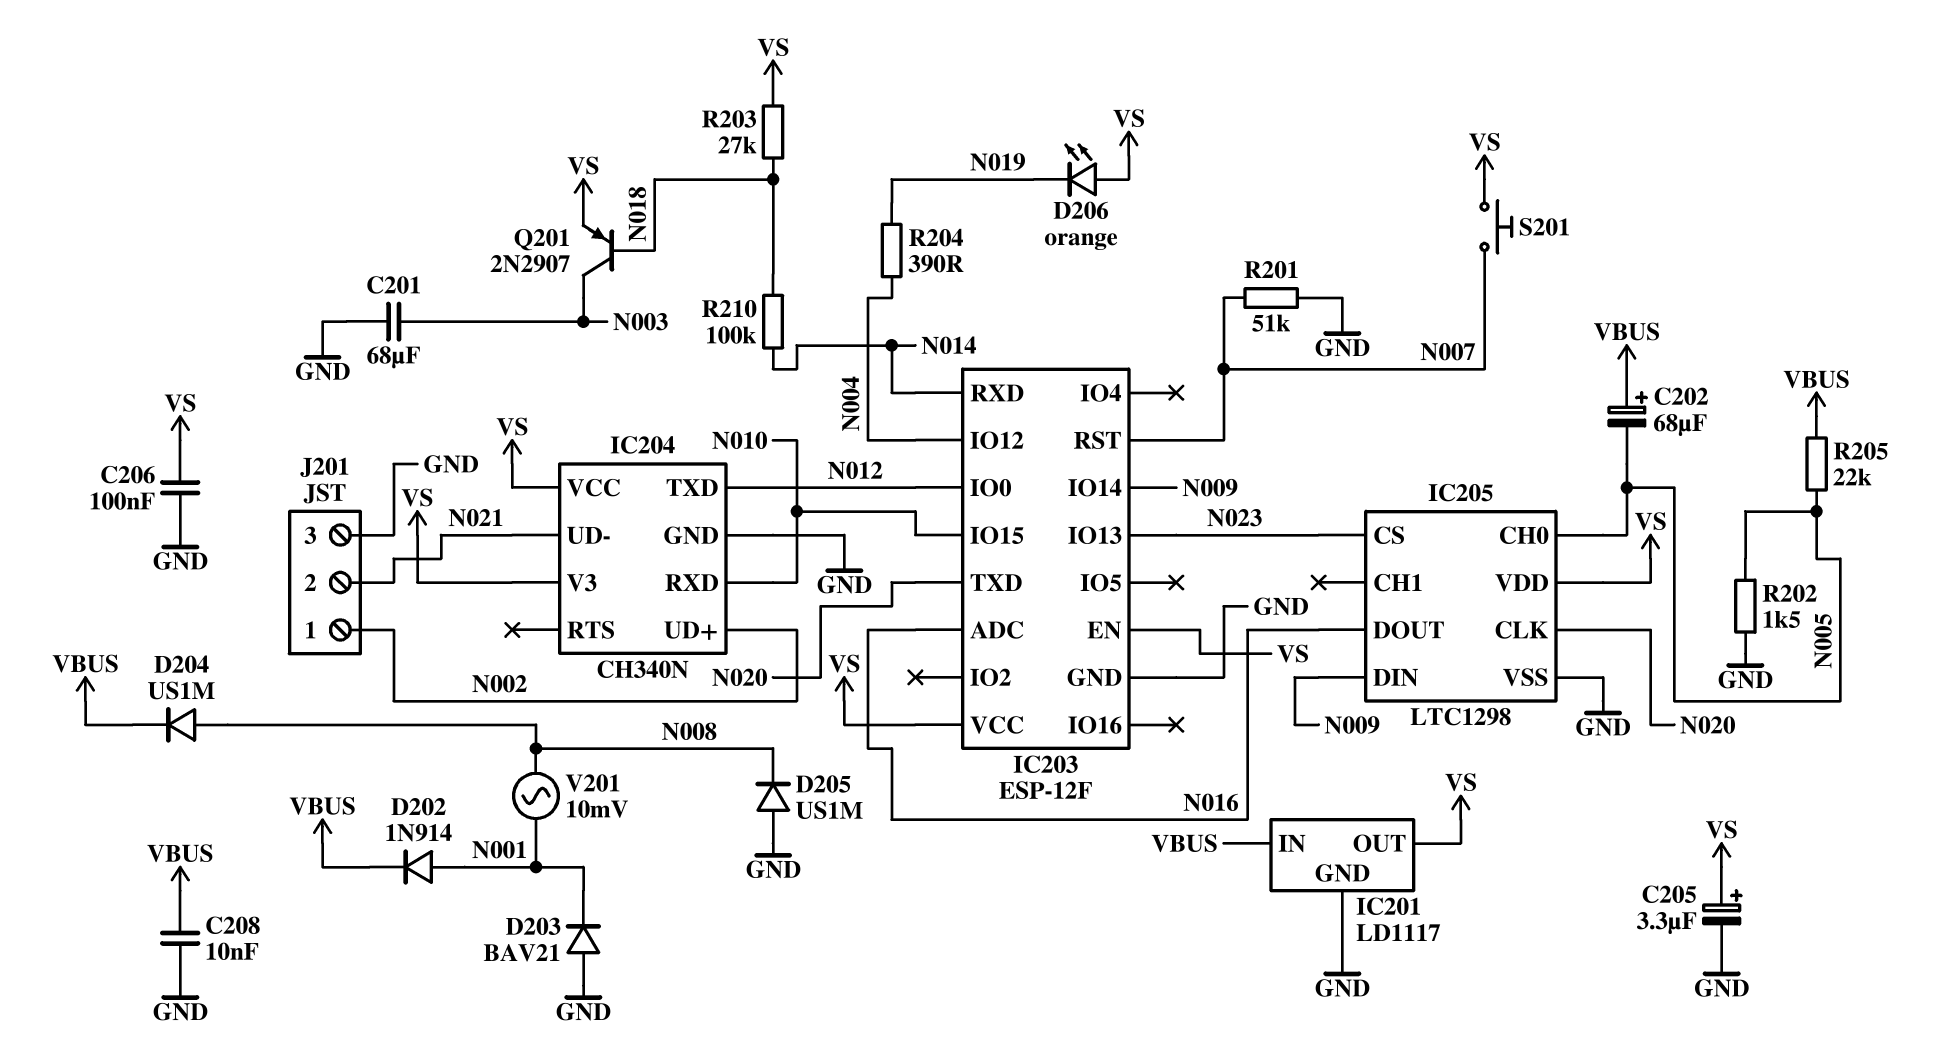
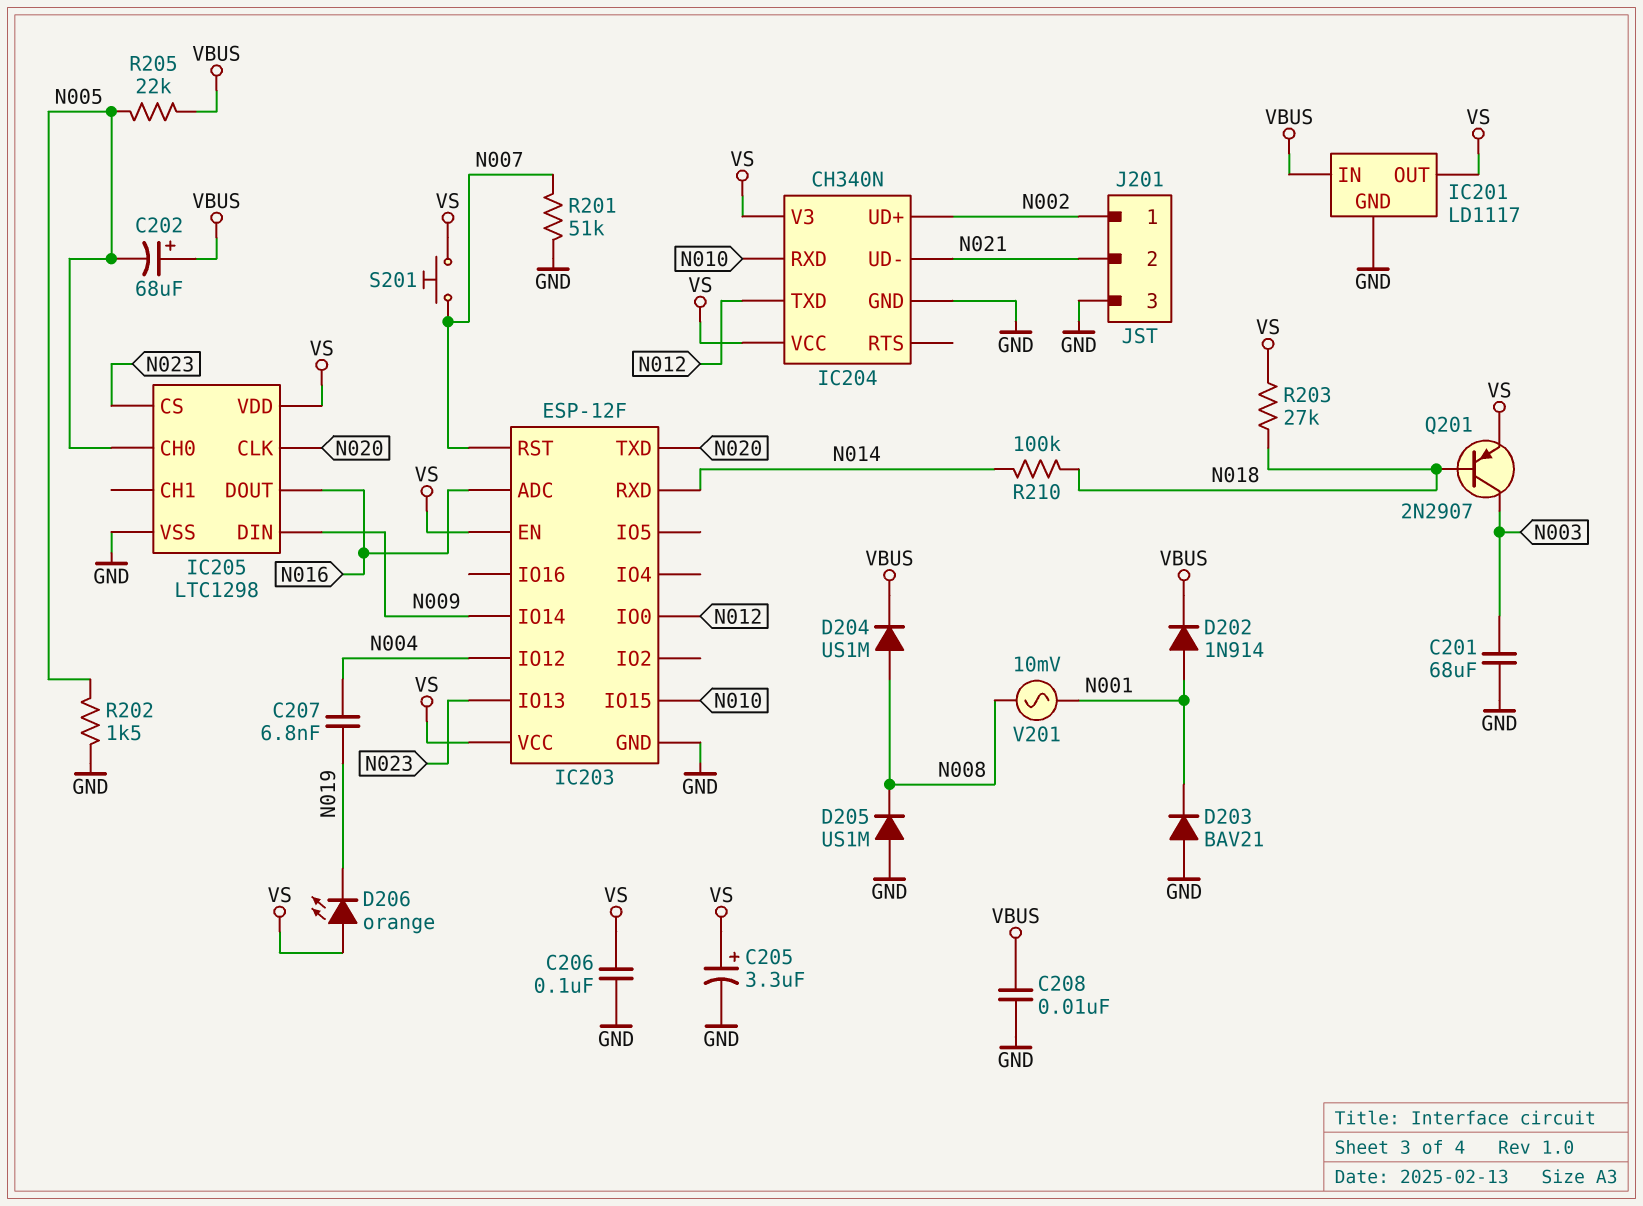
C207: none -> 6.8nF (N004, N019)
R204: 390 (N004, N019) -> none

